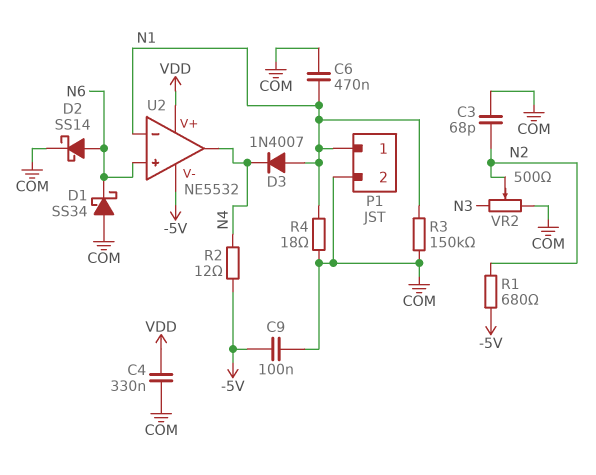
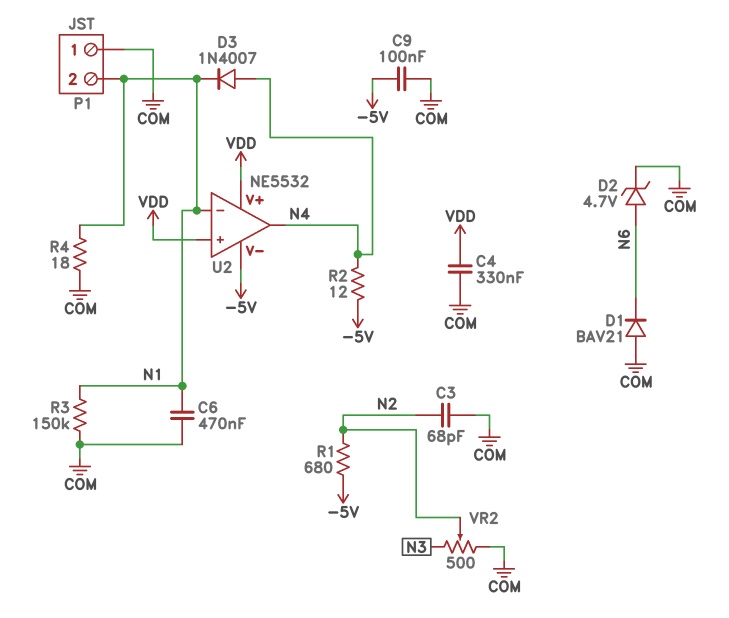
D1: schottky SS34 (A COM, K N6) -> diode BAV21 (A COM, K N6)
D2: schottky SS14 (A N6, K COM) -> zener 4.7V (A N6, K COM)
D3: diode 1N4007 (A N1, K N4) -> diode 1N4007 (A N4, K N1)
P1 pin 1: N1 -> COM
P1 pin 2: COM -> N1
U2 pin in+: N6 -> VDD

